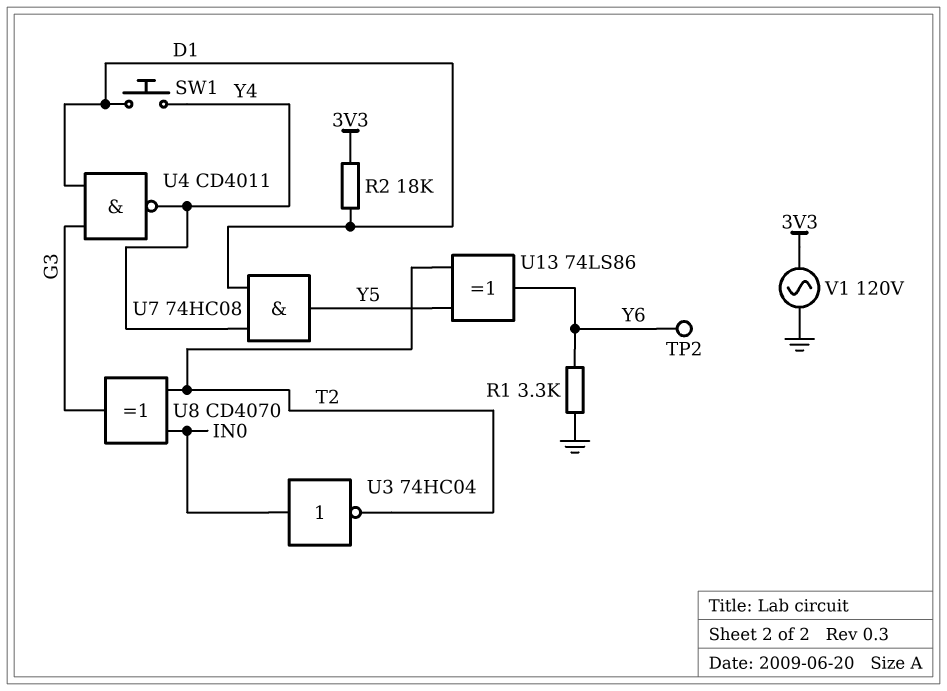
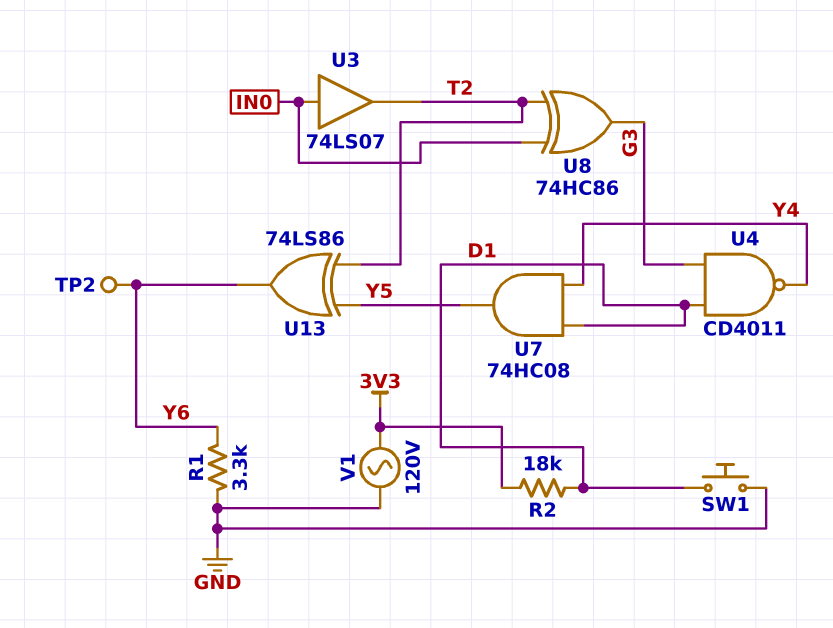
SW1: button (D1, Y4) -> button (D1, GND)
U3: NOT 74HC04 (in IN0, out T2) -> buffer 74LS07 (in IN0, out T2)
U8: XOR CD4070 (in IN0, in T2, out G3) -> XOR 74HC86 (in IN0, in T2, out G3)

